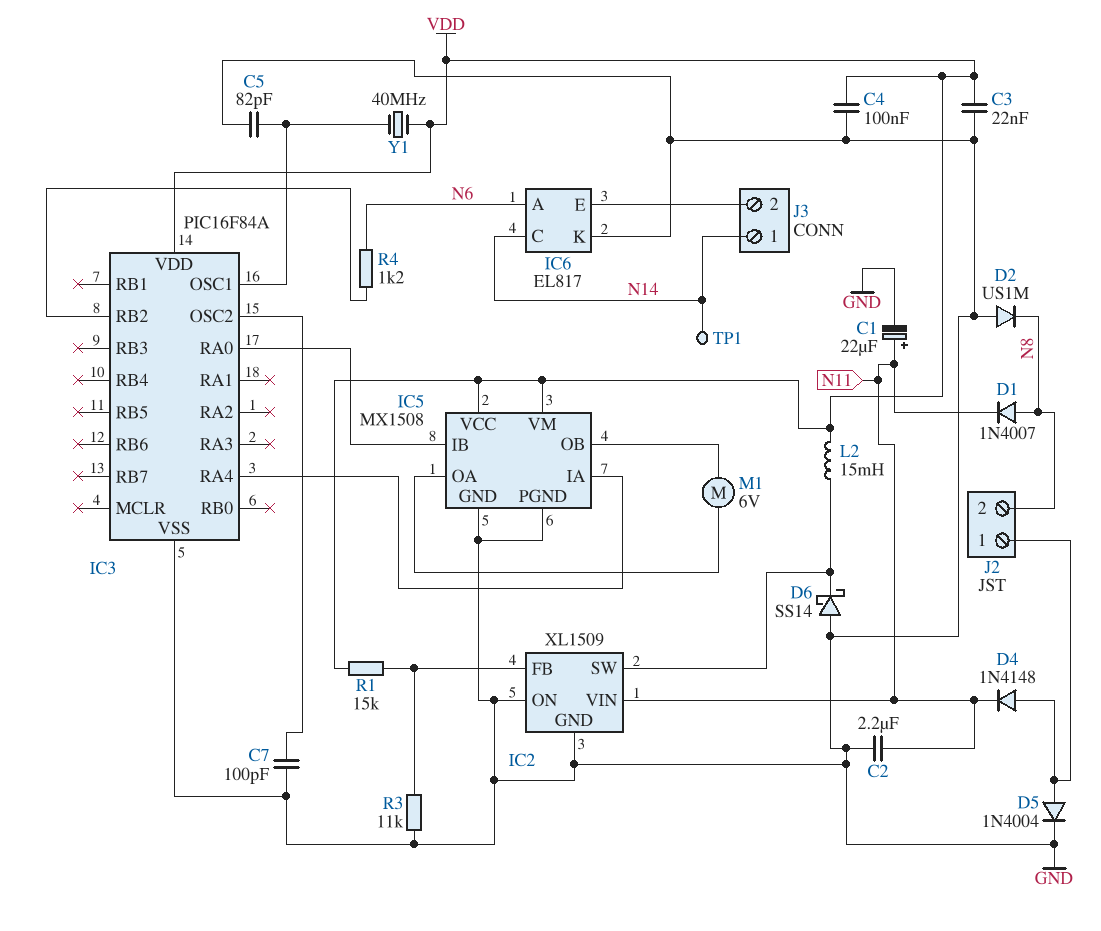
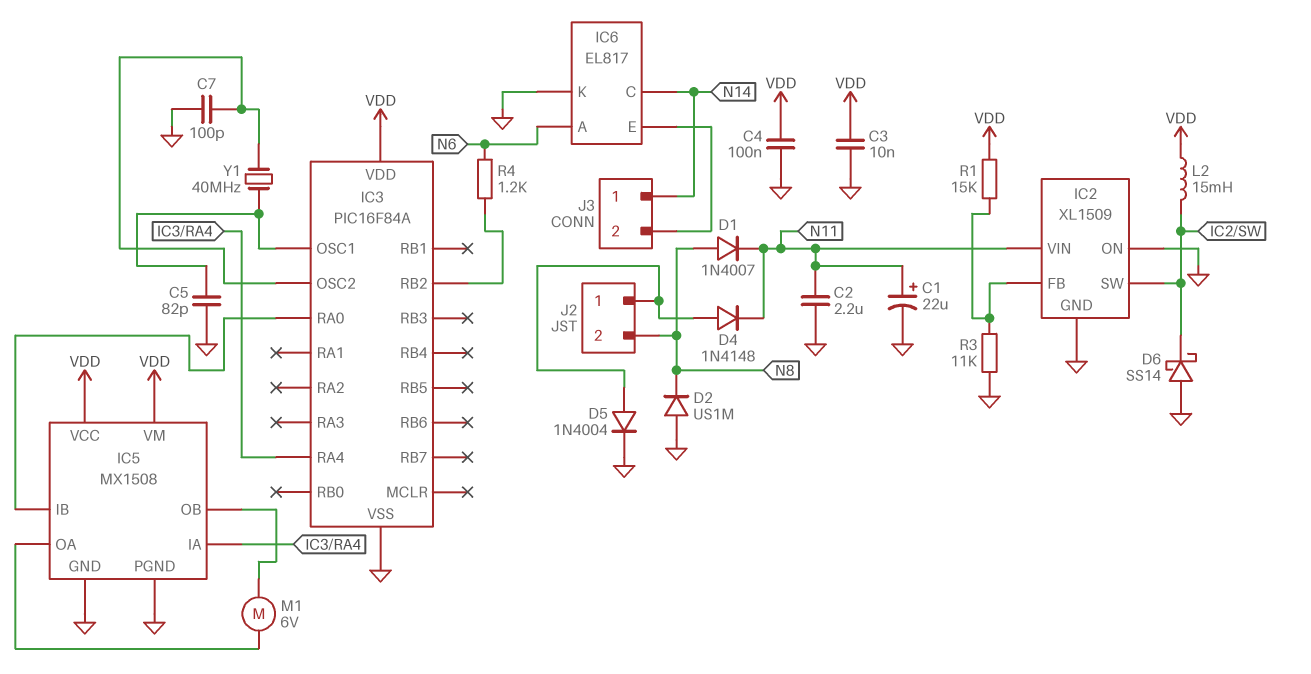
C3: 22nF (GND, VDD) -> 10nF (GND, VDD)
TP1: test point (N14) -> none
Y1: 40MHz (IC3/OSC1, VDD) -> 40MHz (IC3/OSC1, IC3/OSC2)

